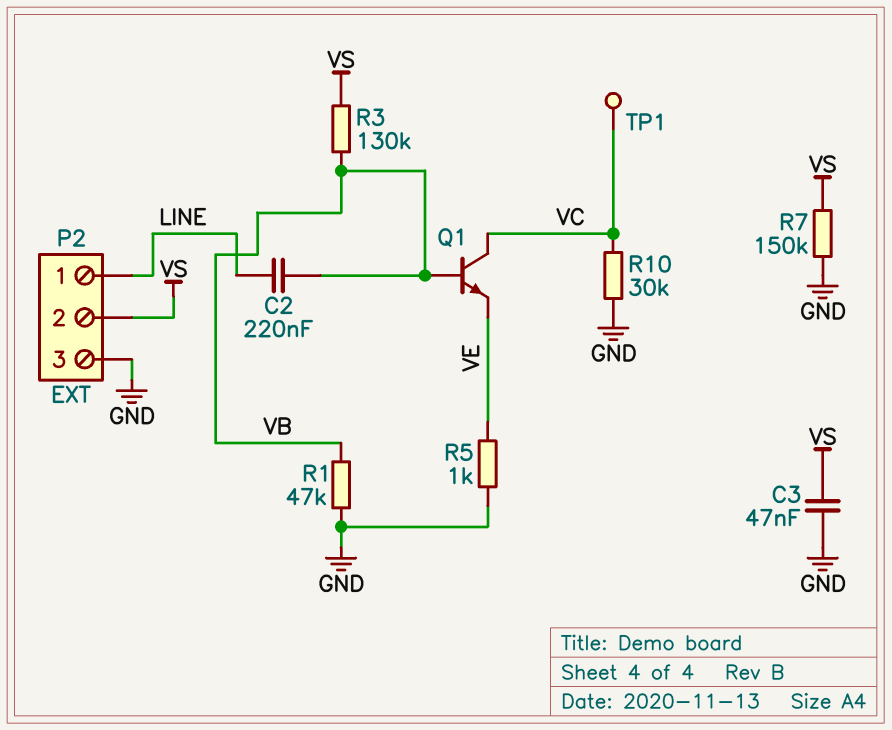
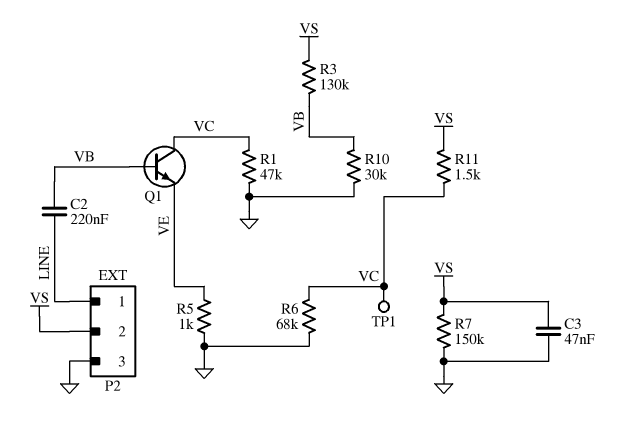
R1: 47k (GND, VB) -> 47k (GND, VC)
R6: none -> 68k (GND, VC)
R10: 30k (GND, VC) -> 30k (GND, VB)
R11: none -> 1.5k (VC, VS)

